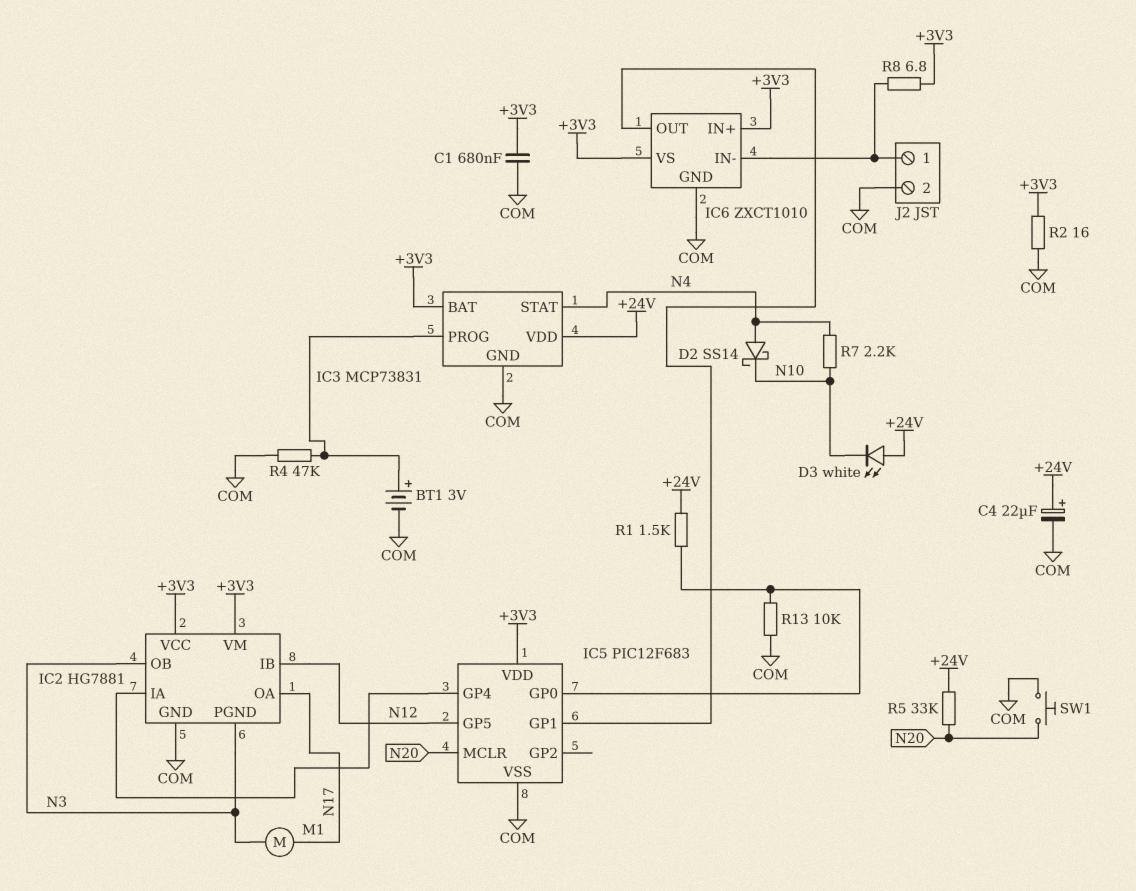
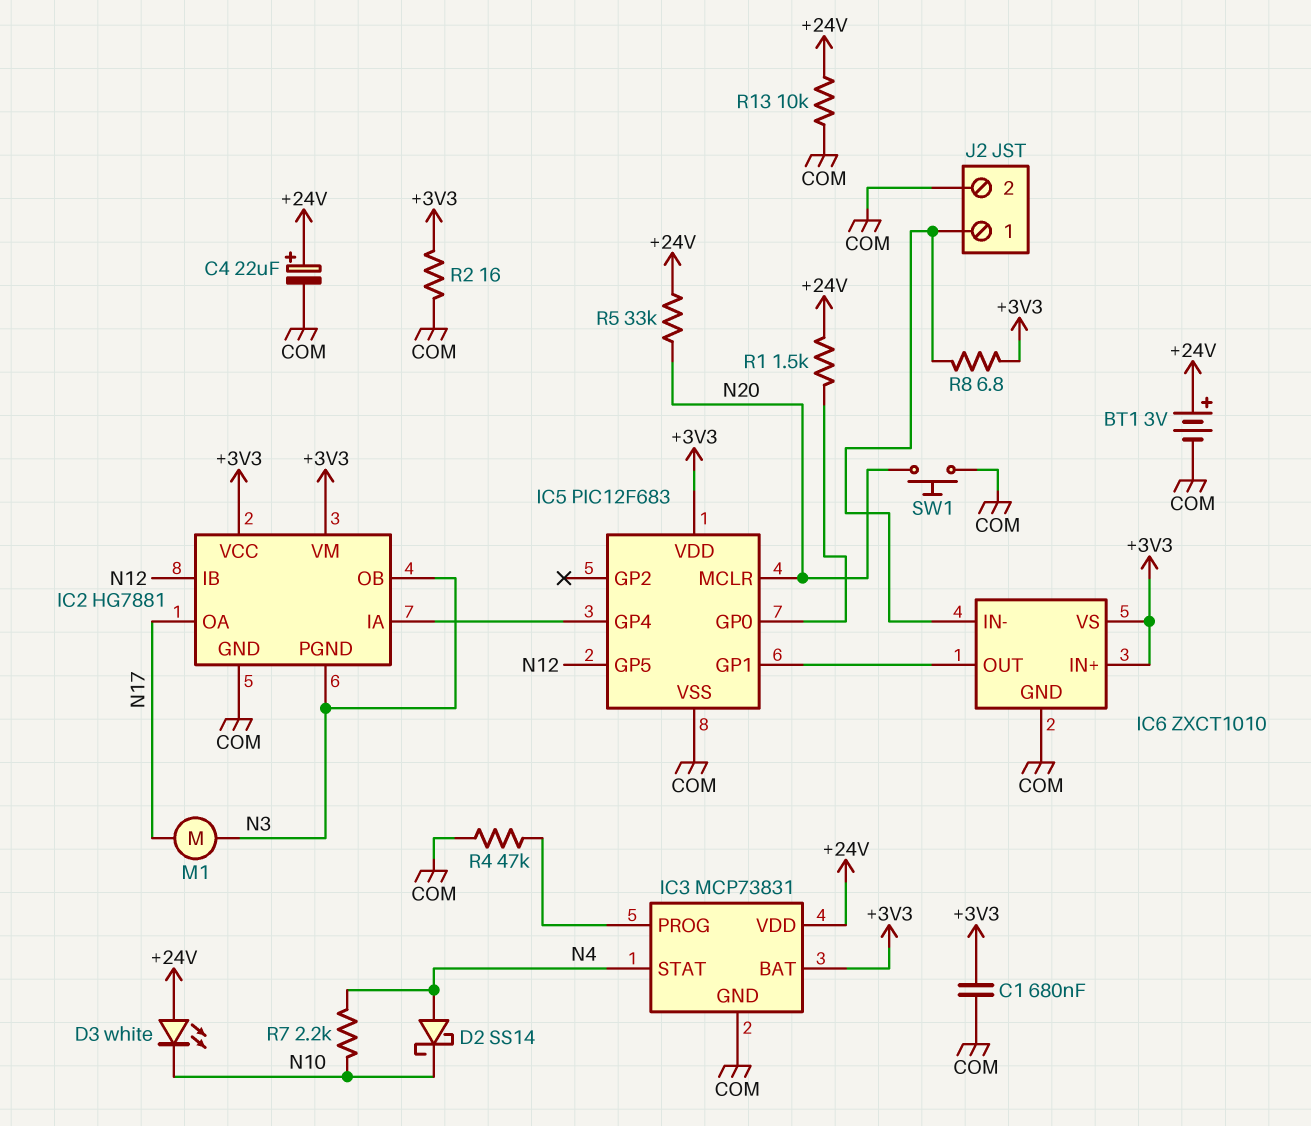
BT1: 3V (plus IC3/PROG, minus COM) -> 3V (plus +24V, minus COM)
R13: 10k (COM, IC5/GP0) -> 10k (+24V, COM)

